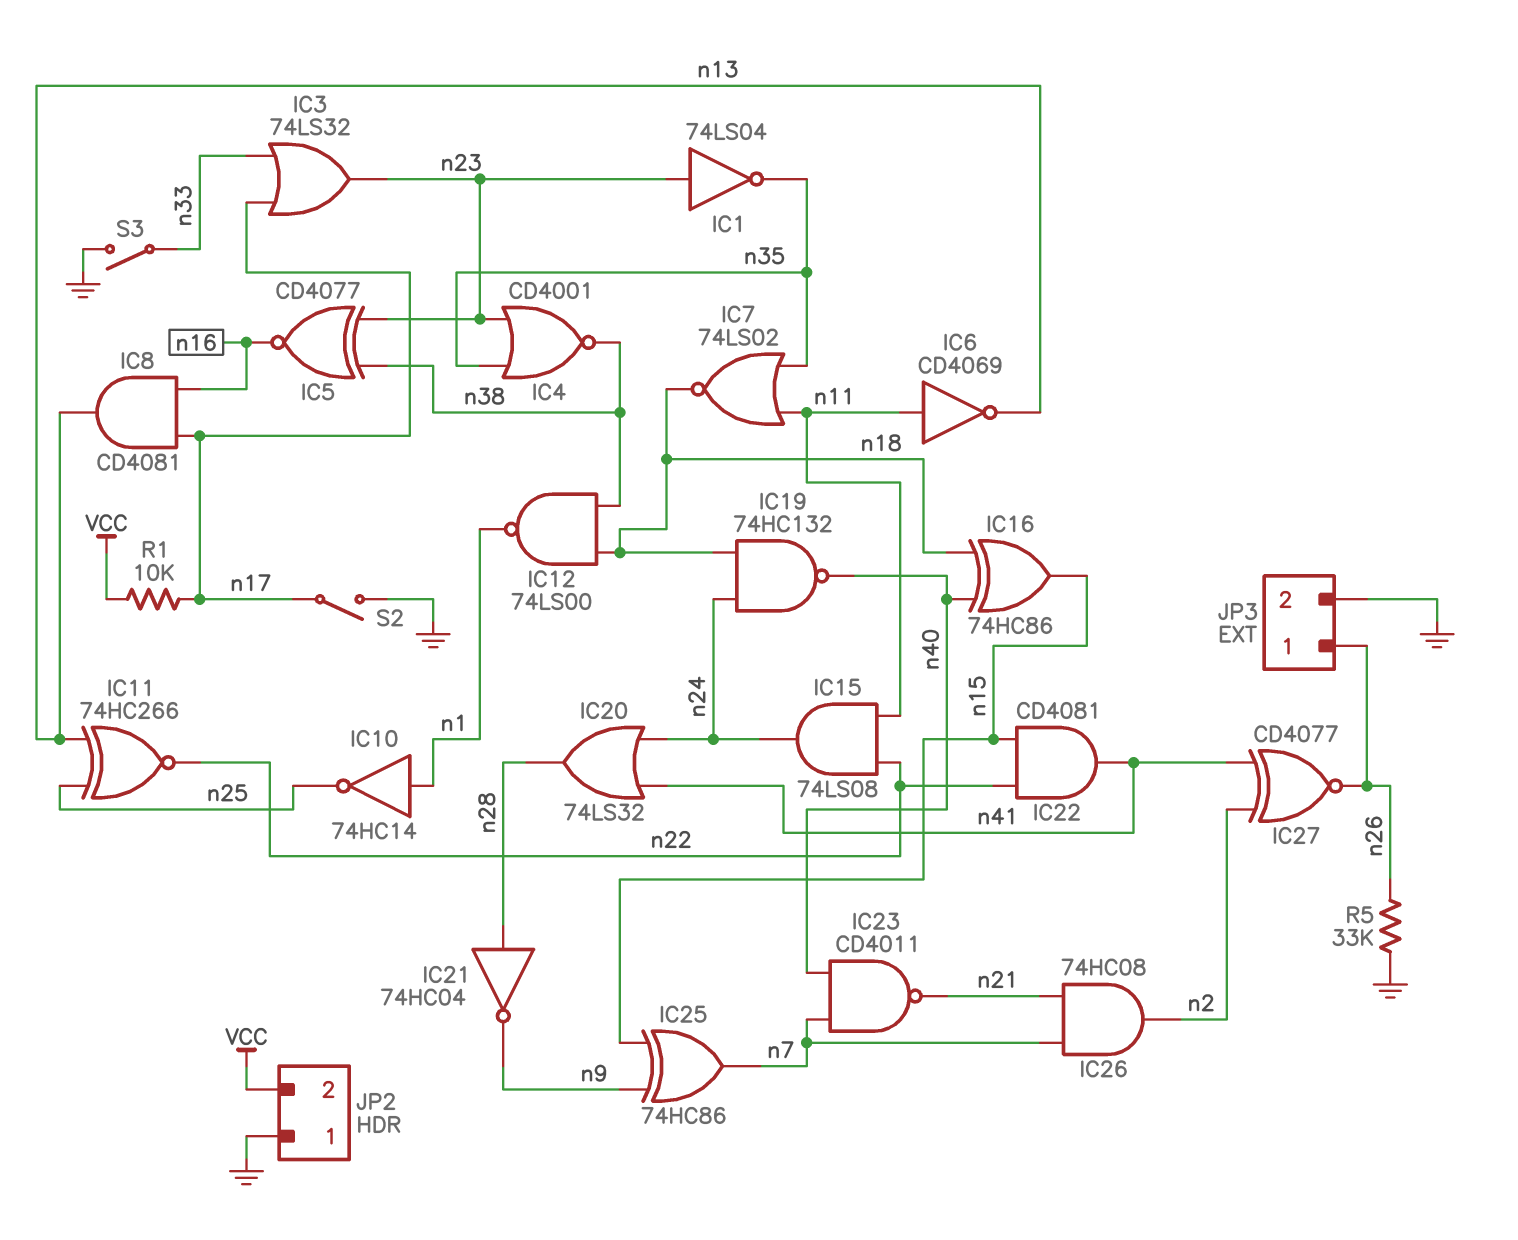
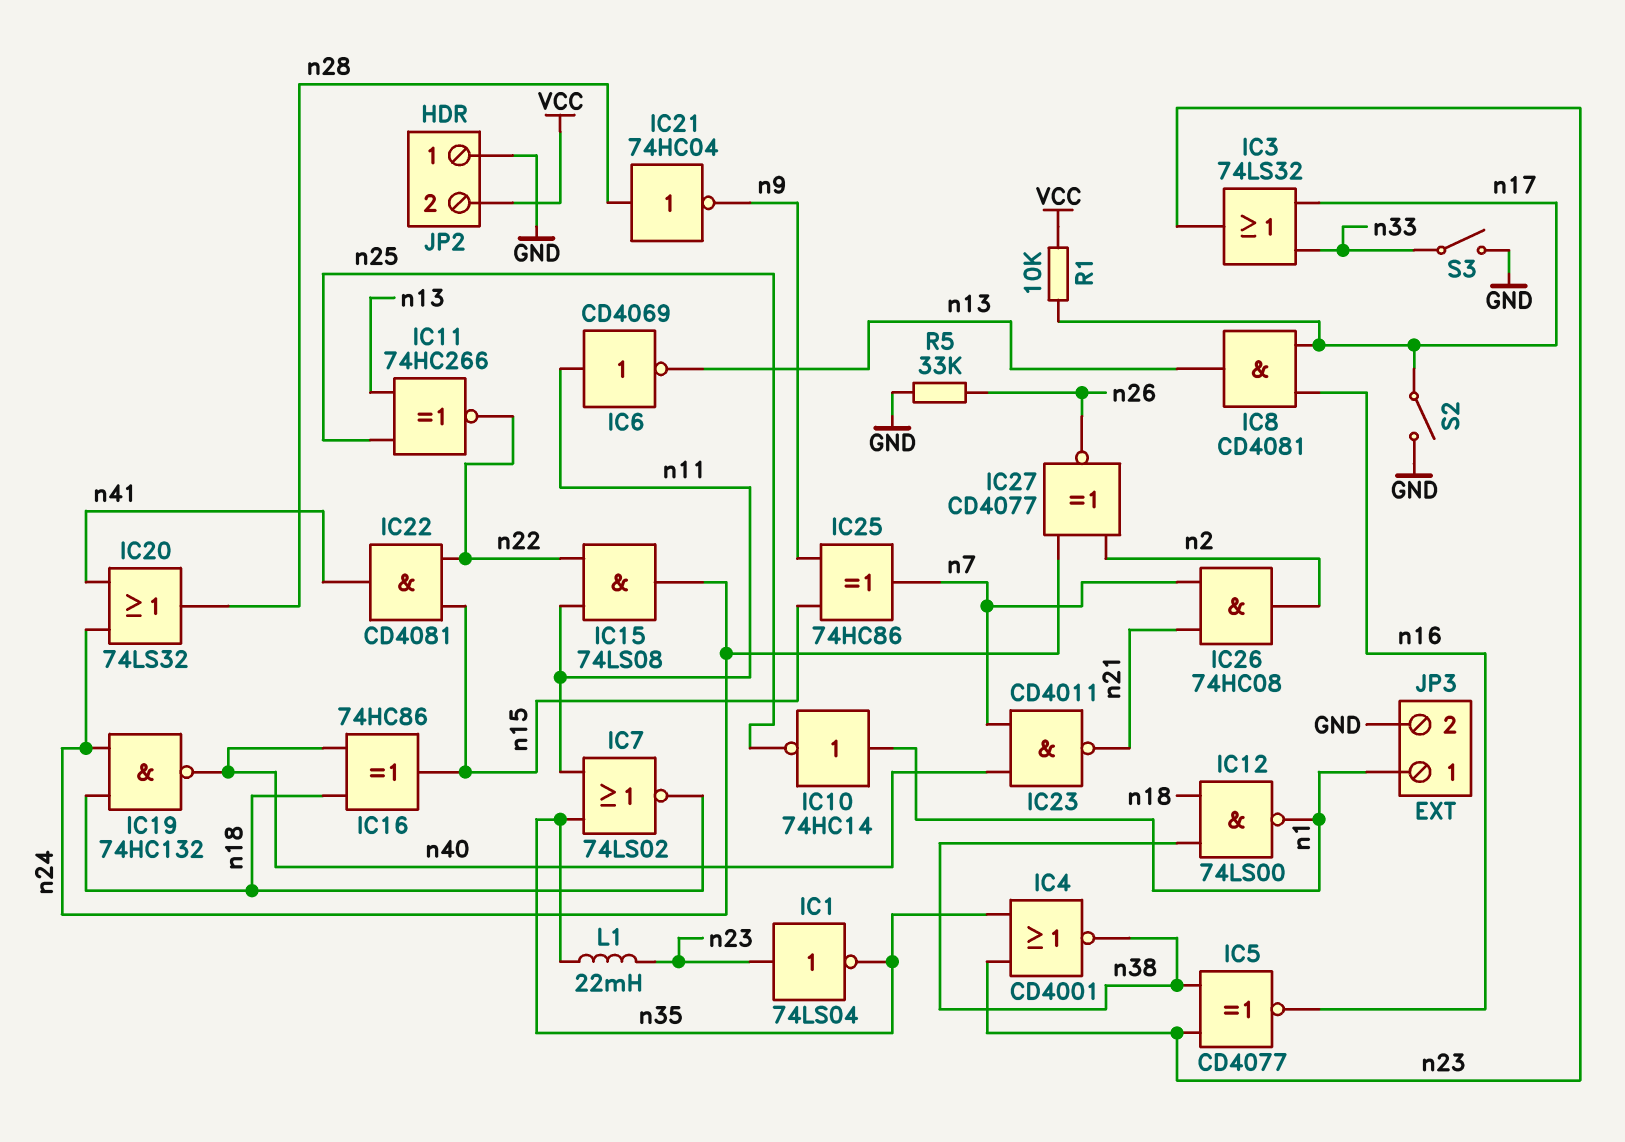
IC27: XNOR CD4077 (in n2, in n41, out n26) -> XNOR CD4077 (in n2, in n24, out n26)
JP3 pin 1: n26 -> n1
L1: none -> 22mH (n23, n35)

